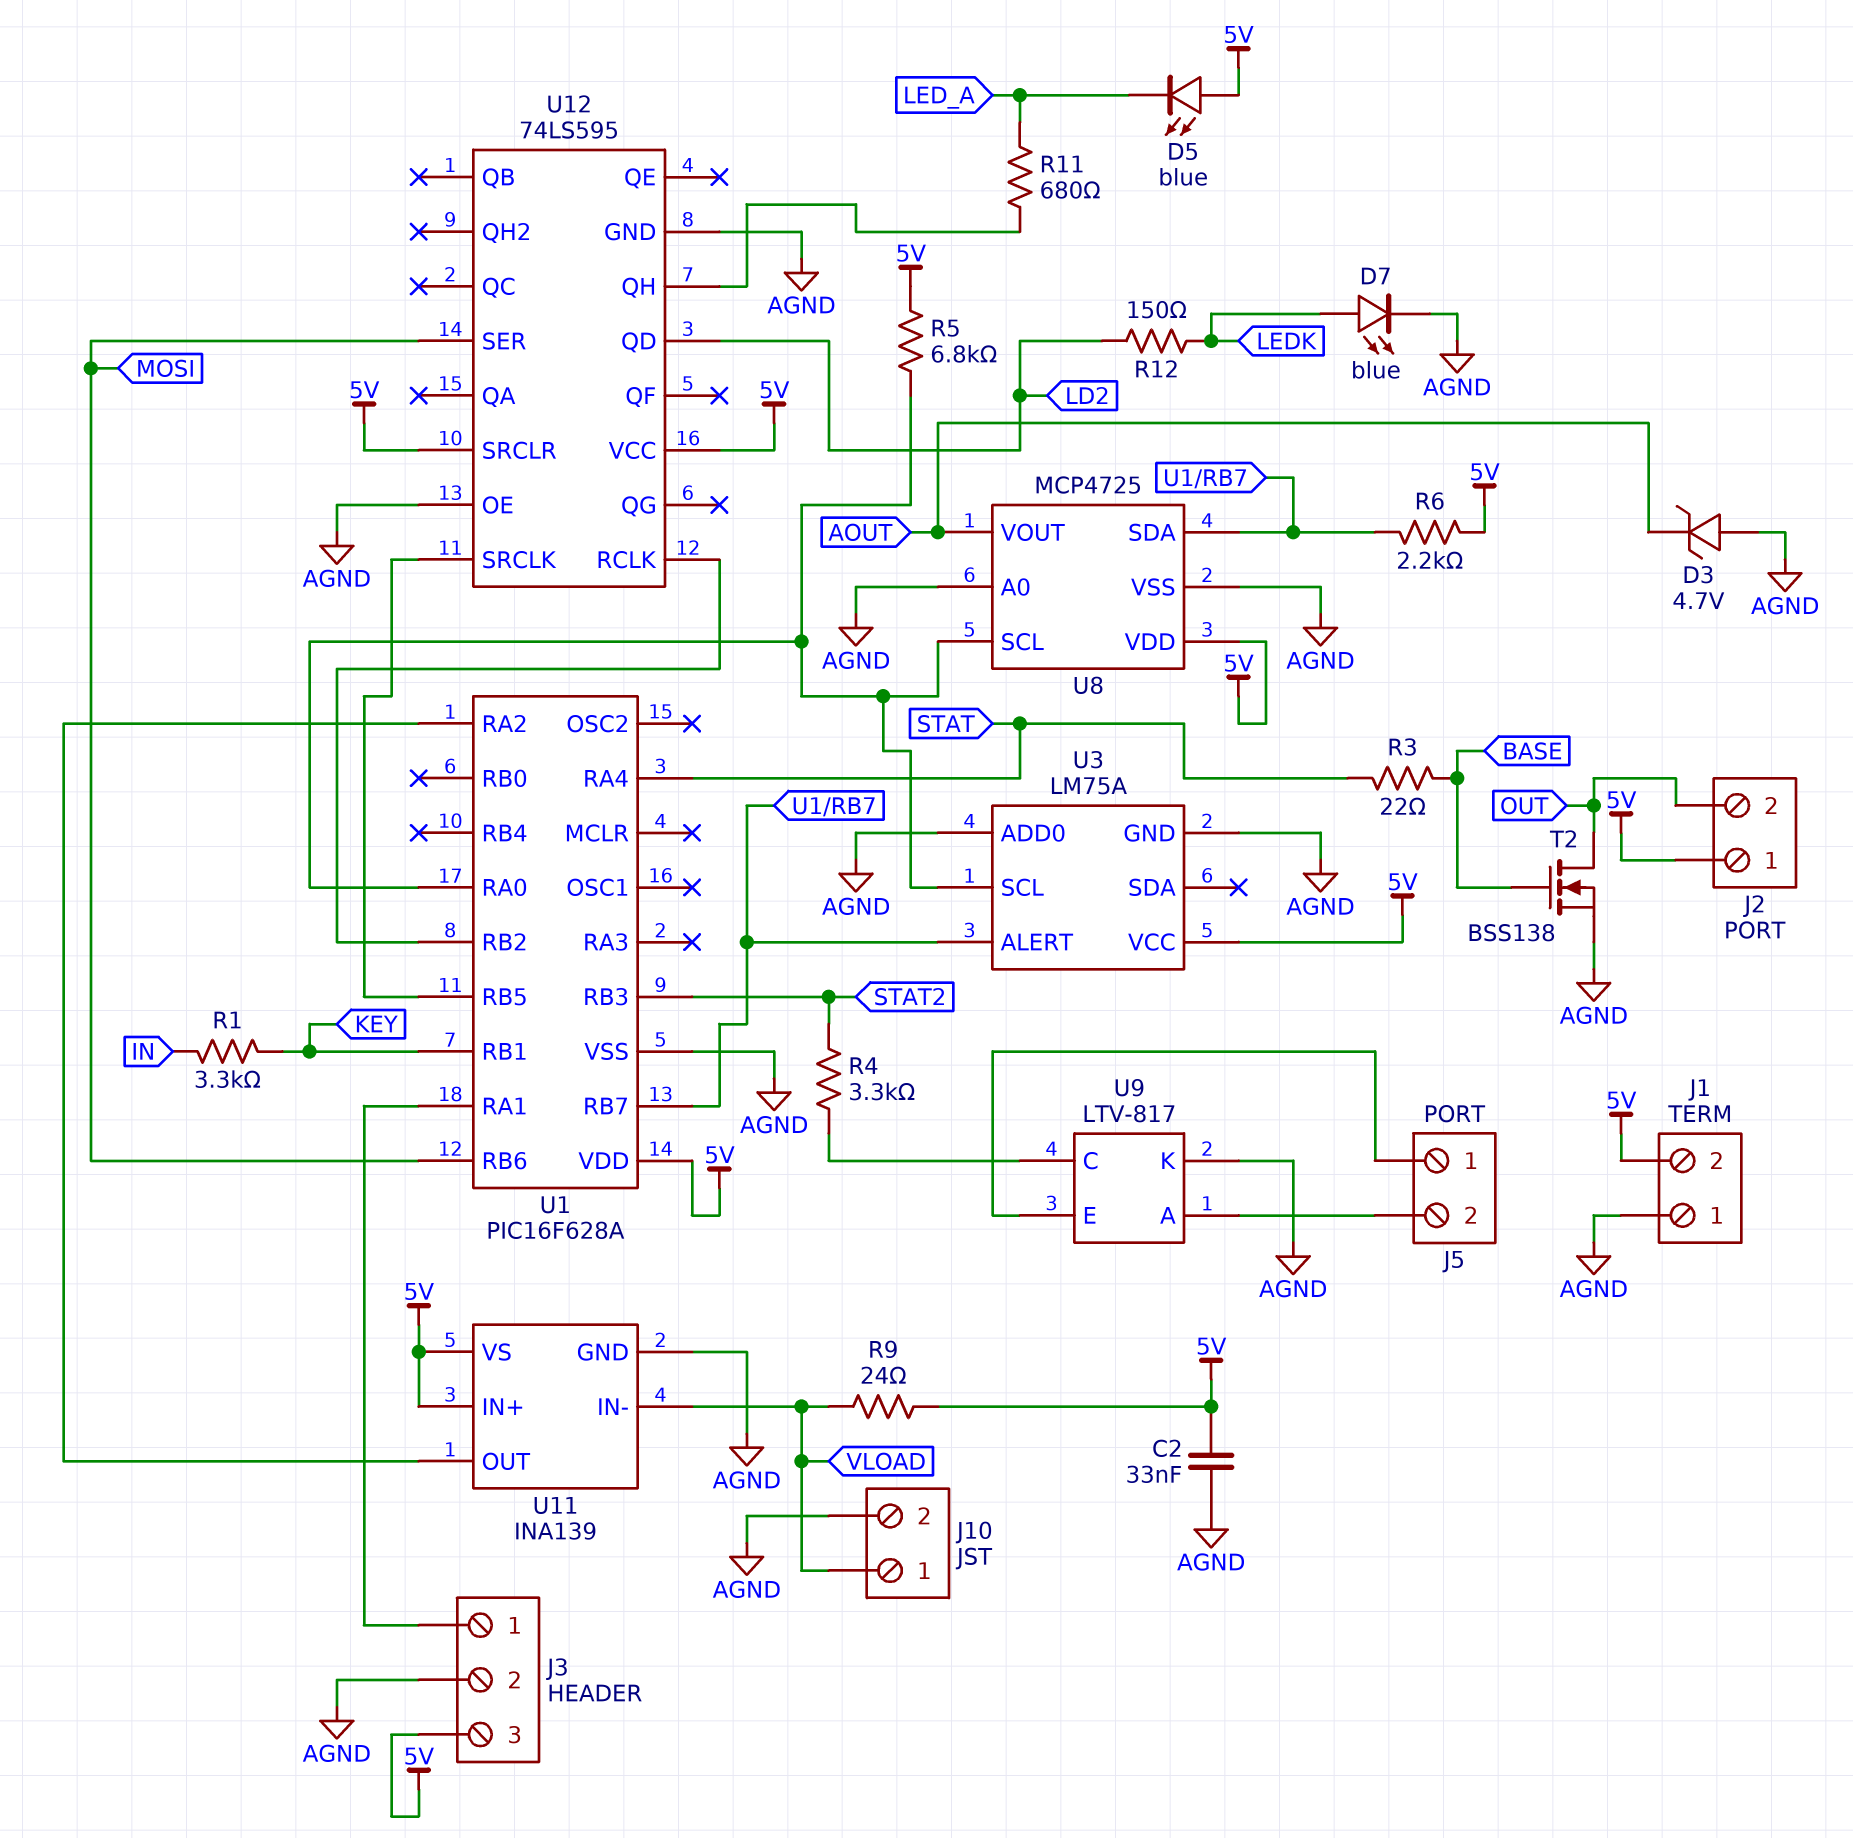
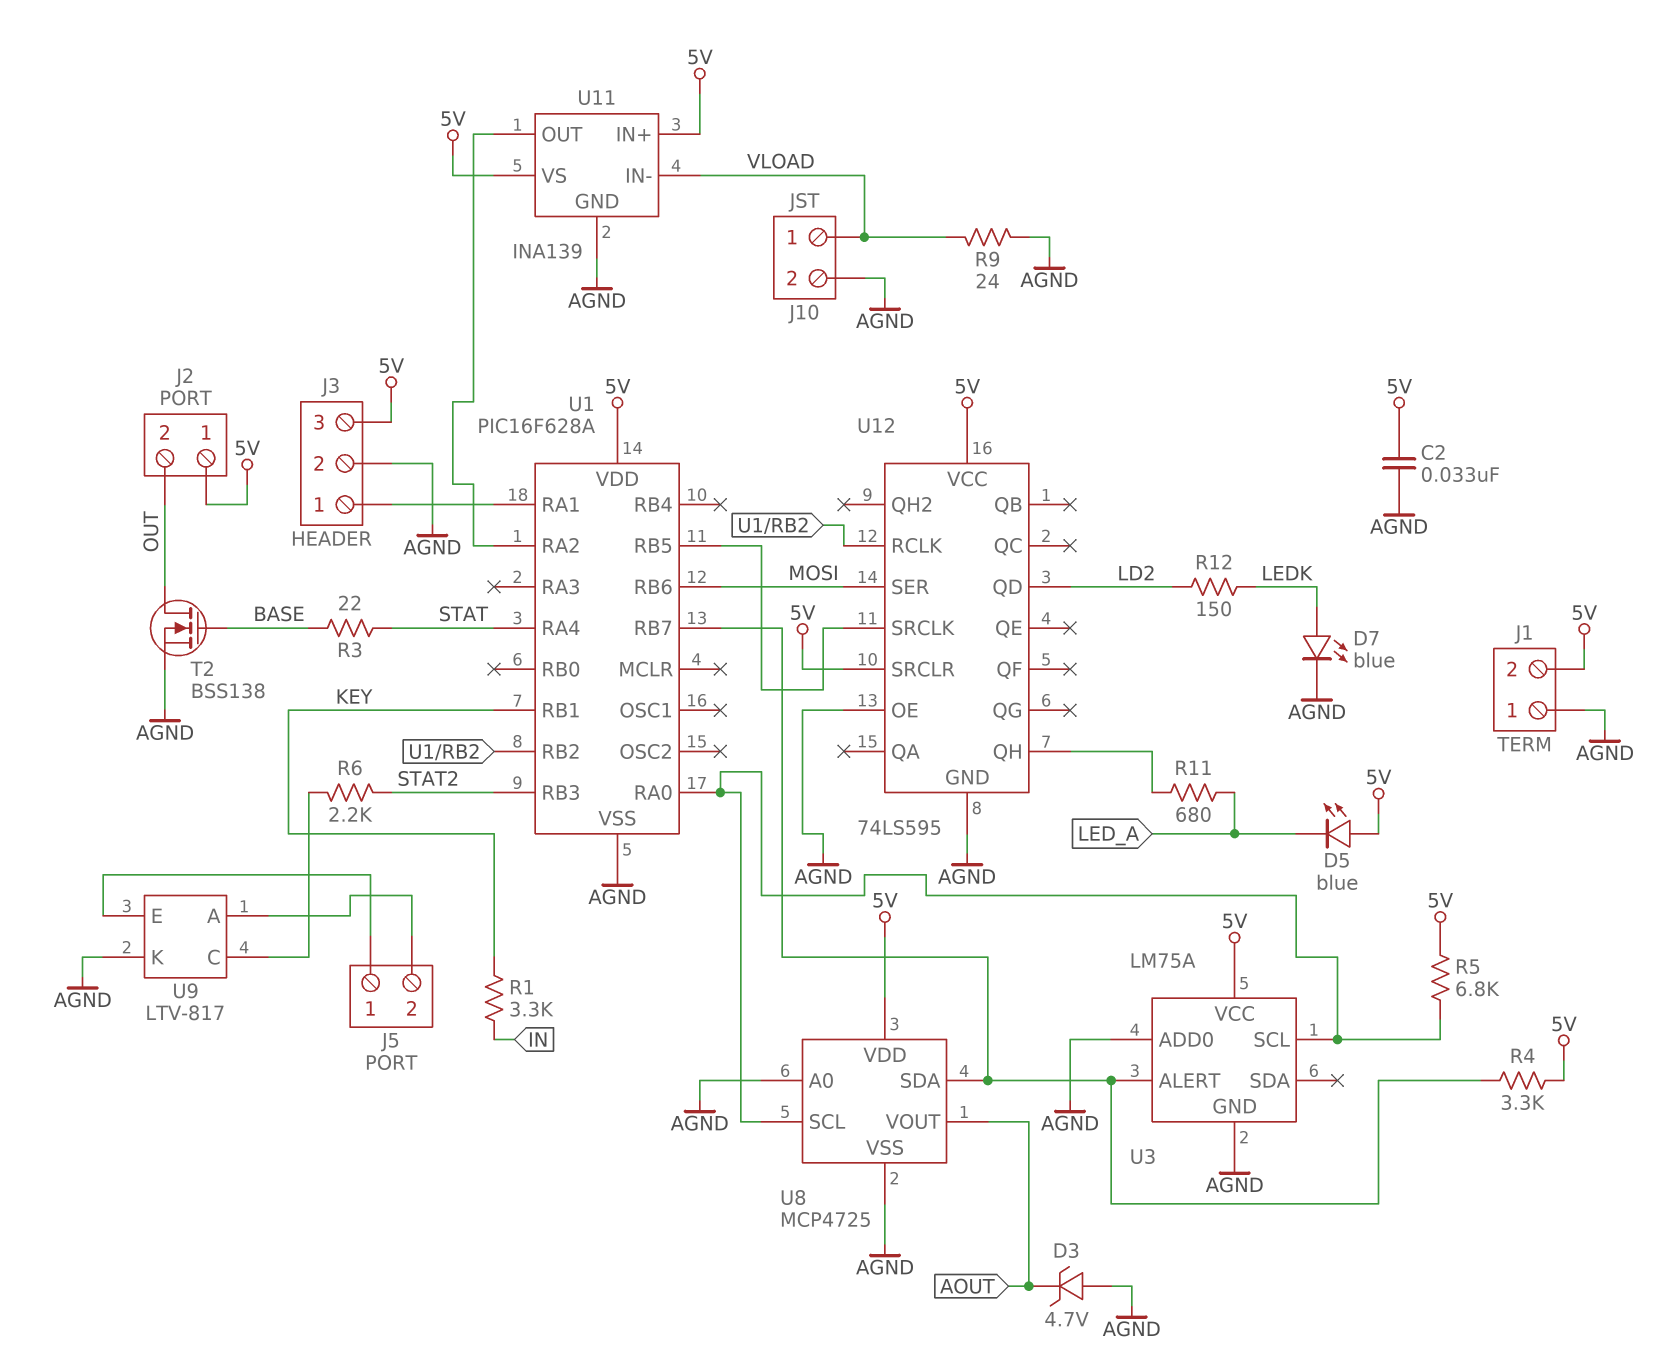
R4: 3.3k (STAT2, U9/C) -> 3.3k (5V, U1/RB7)
R6: 2.2k (5V, U1/RB7) -> 2.2k (STAT2, U9/C)
R9: 24 (5V, VLOAD) -> 24 (AGND, VLOAD)

